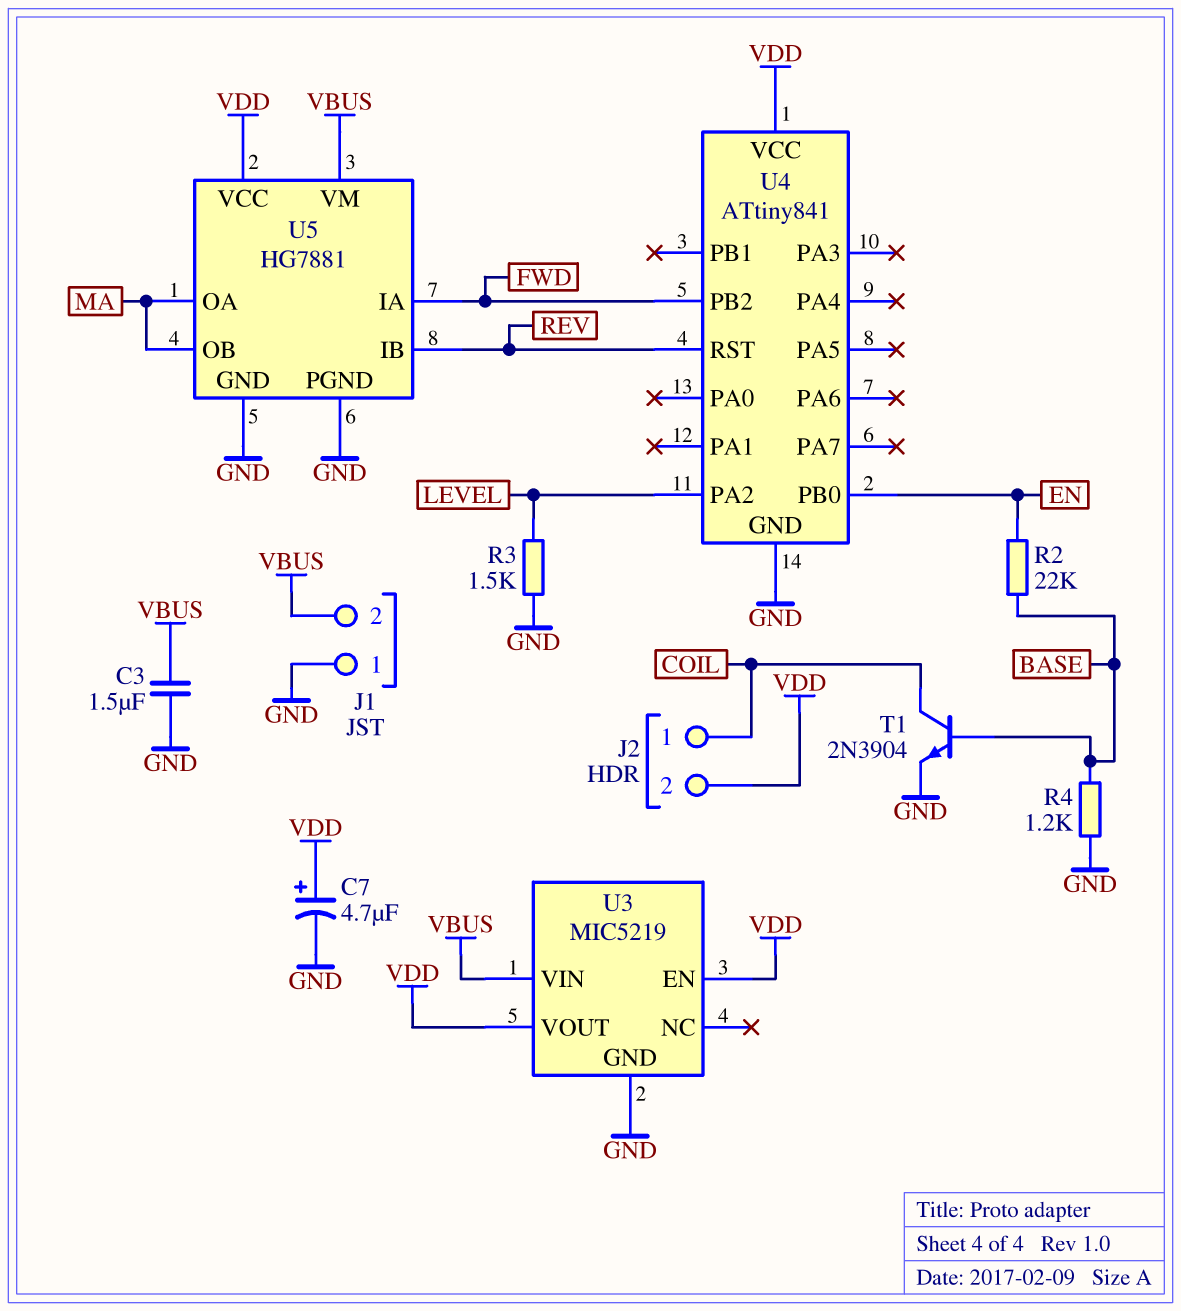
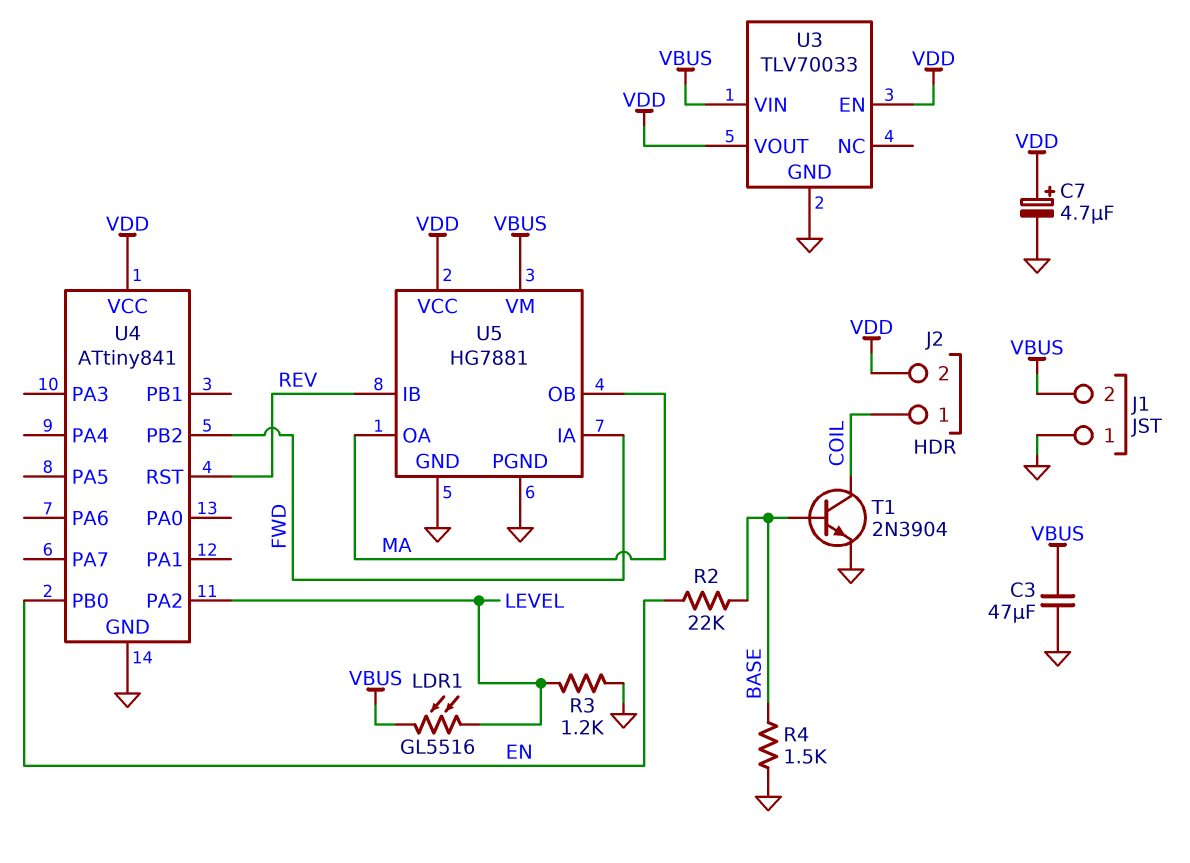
C3: 1.5uF (GND, VBUS) -> 47uF (GND, VBUS)
LDR1: none -> GL5516 (LEVEL, VBUS)
R3: 1.5k (GND, LEVEL) -> 1.2k (GND, LEVEL)
R4: 1.2k (BASE, GND) -> 1.5k (BASE, GND)
U3: MIC5219 -> TLV70033

